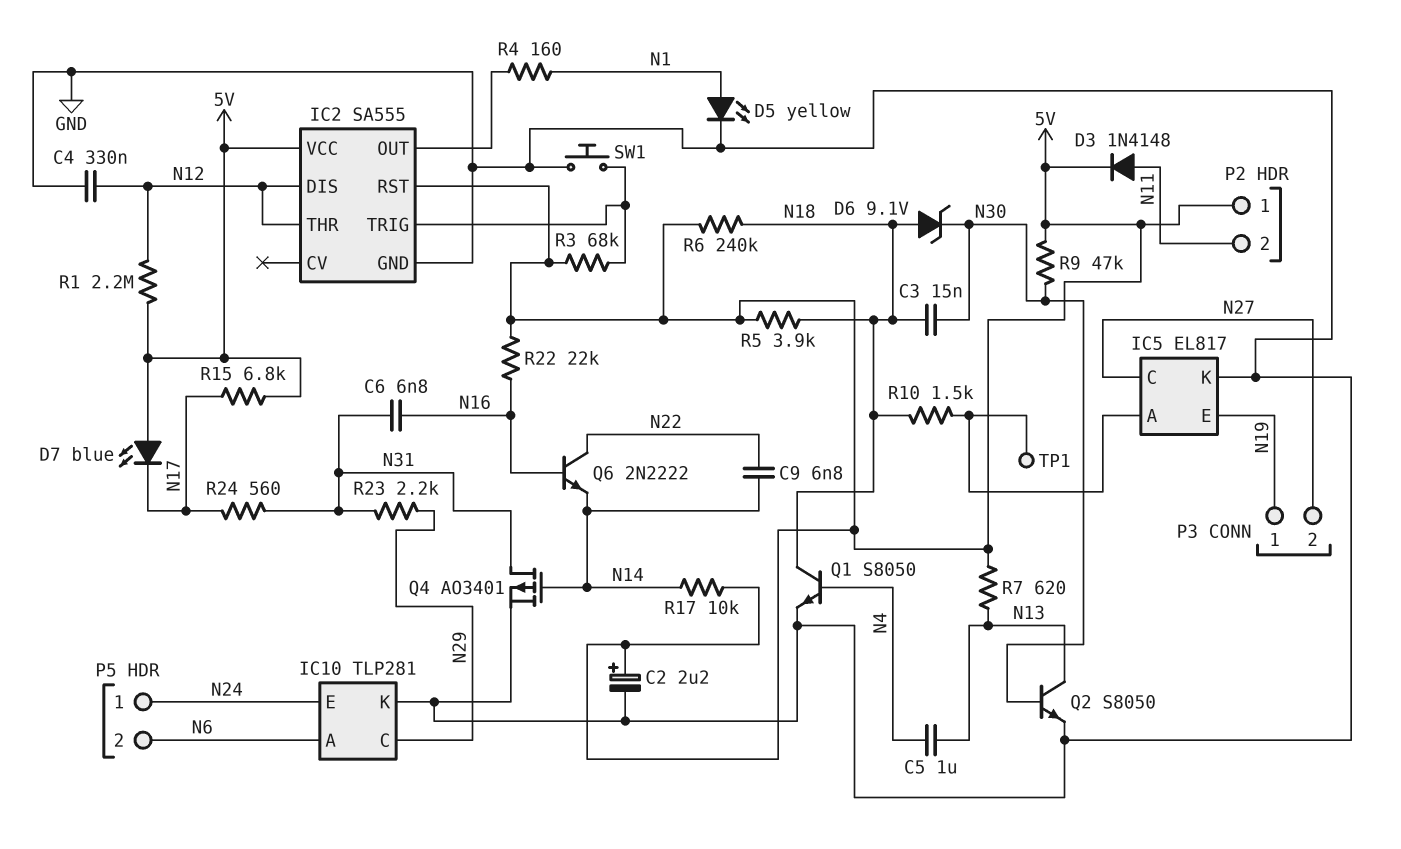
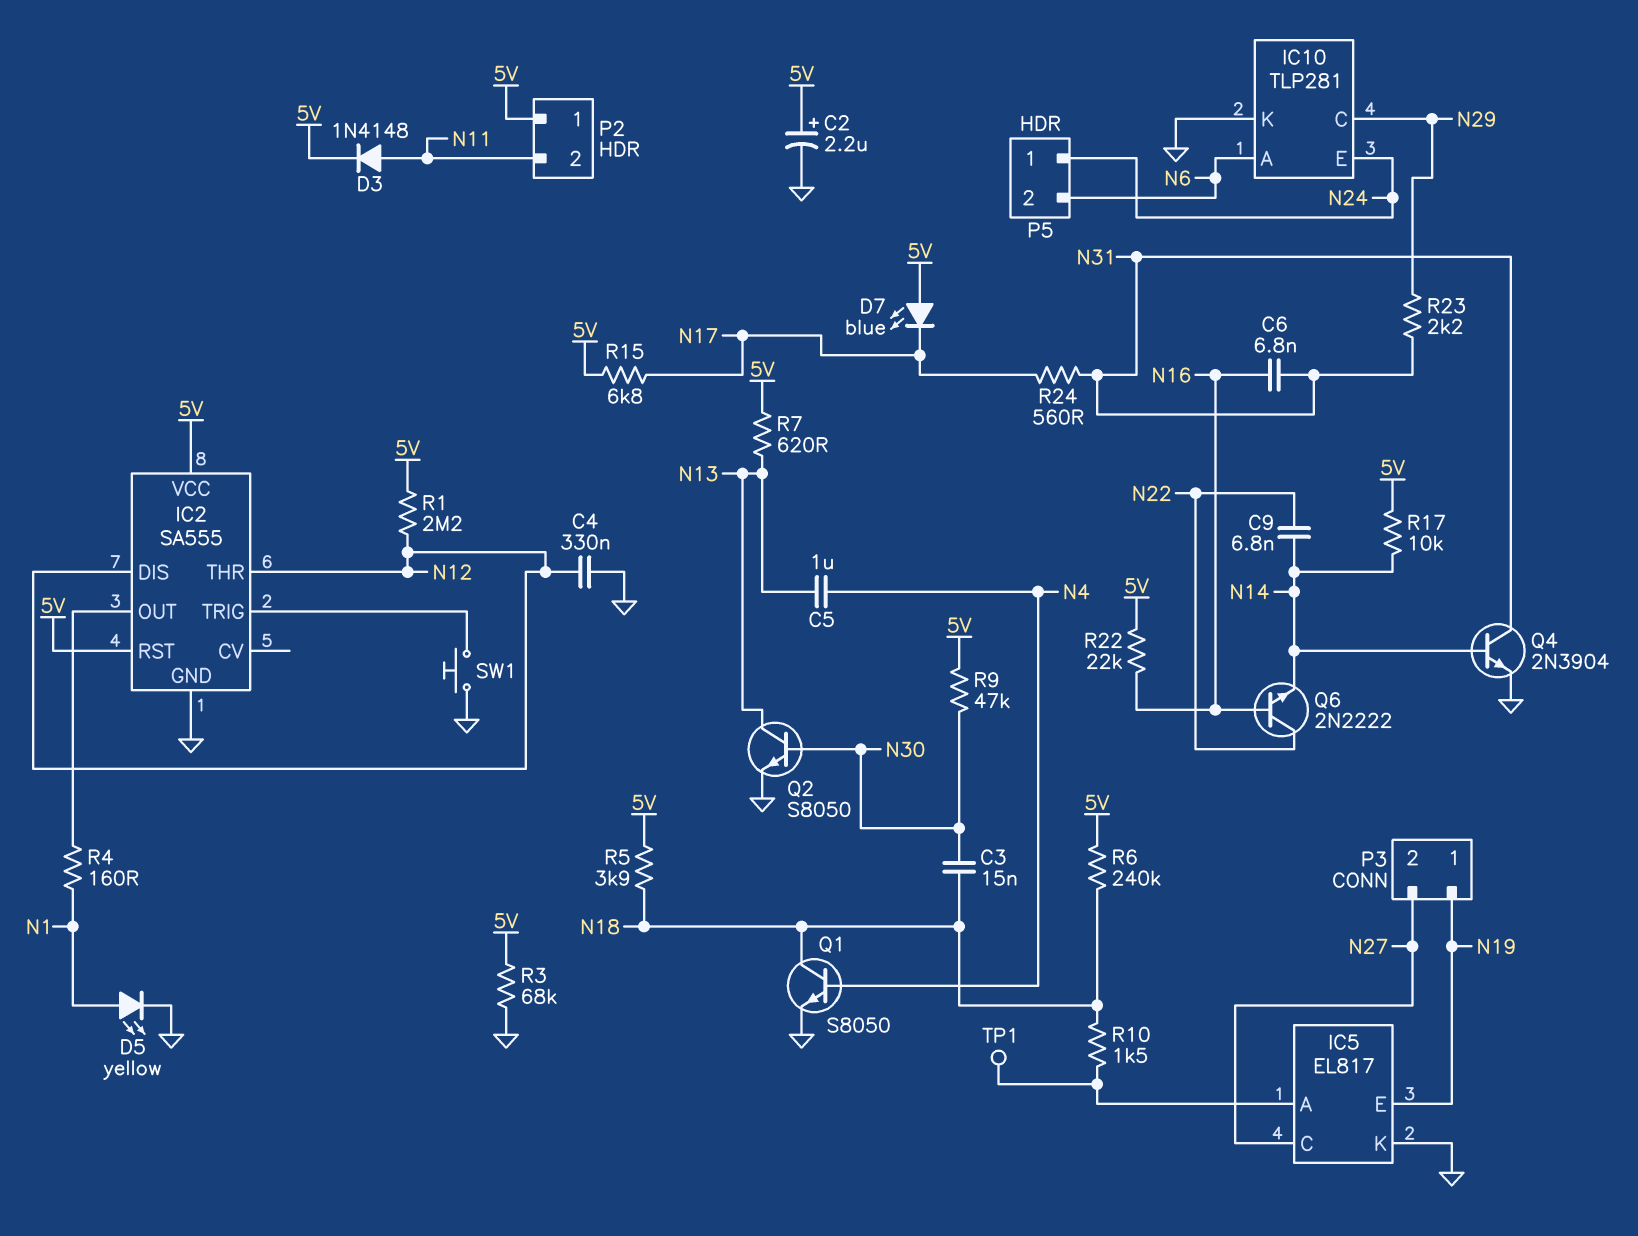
D6: zener 9.1V (A N18, K N30) -> none
Q4: PMOS AO3401 (G N14, D N31, S GND) -> NPN 2N3904 (B N14, C N31, E GND)
R3: 68k (5V, IC2/TRIG) -> 68k (5V, GND)

